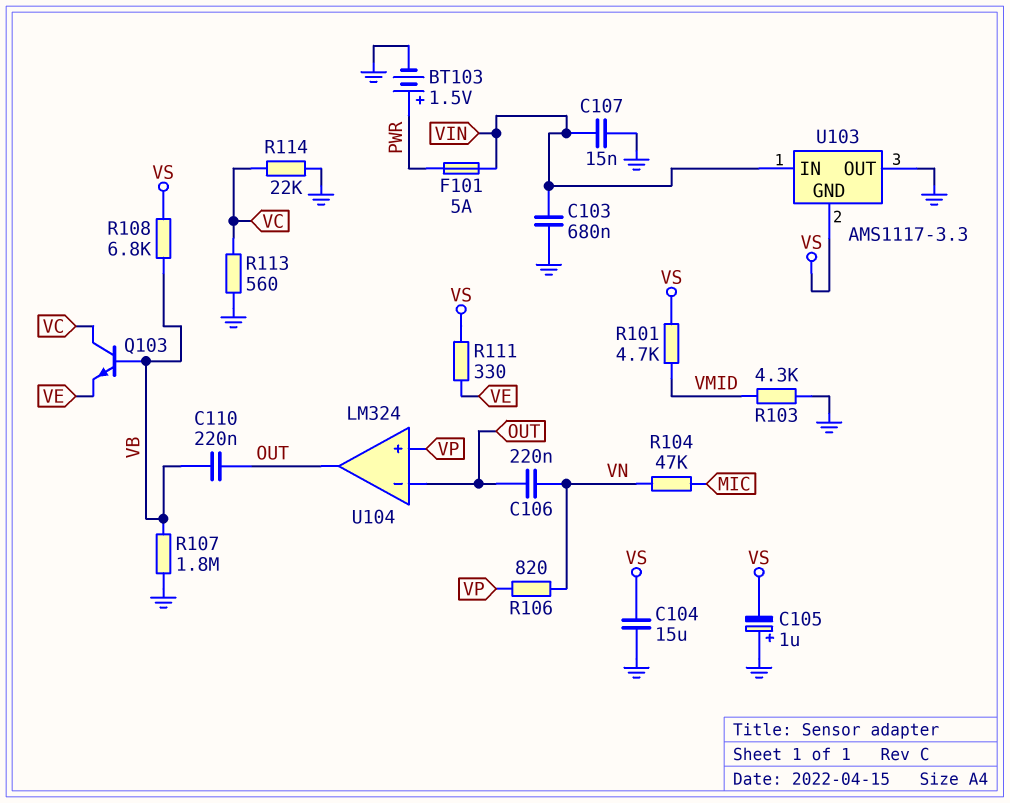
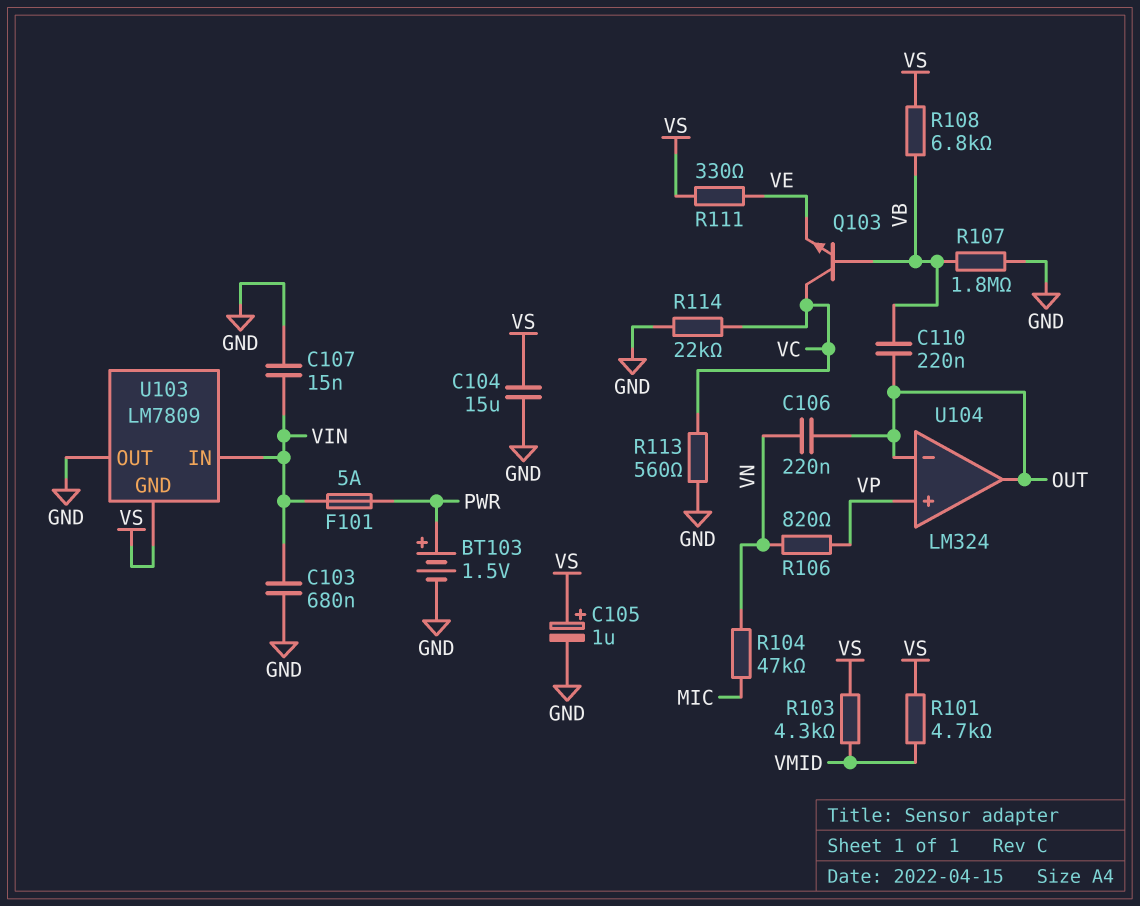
C105: 1uF (plus GND, minus VS) -> 1uF (plus VS, minus GND)
R103: 4.3k (GND, VMID) -> 4.3k (VMID, VS)
U103: AMS1117-3.3 -> LM7809

